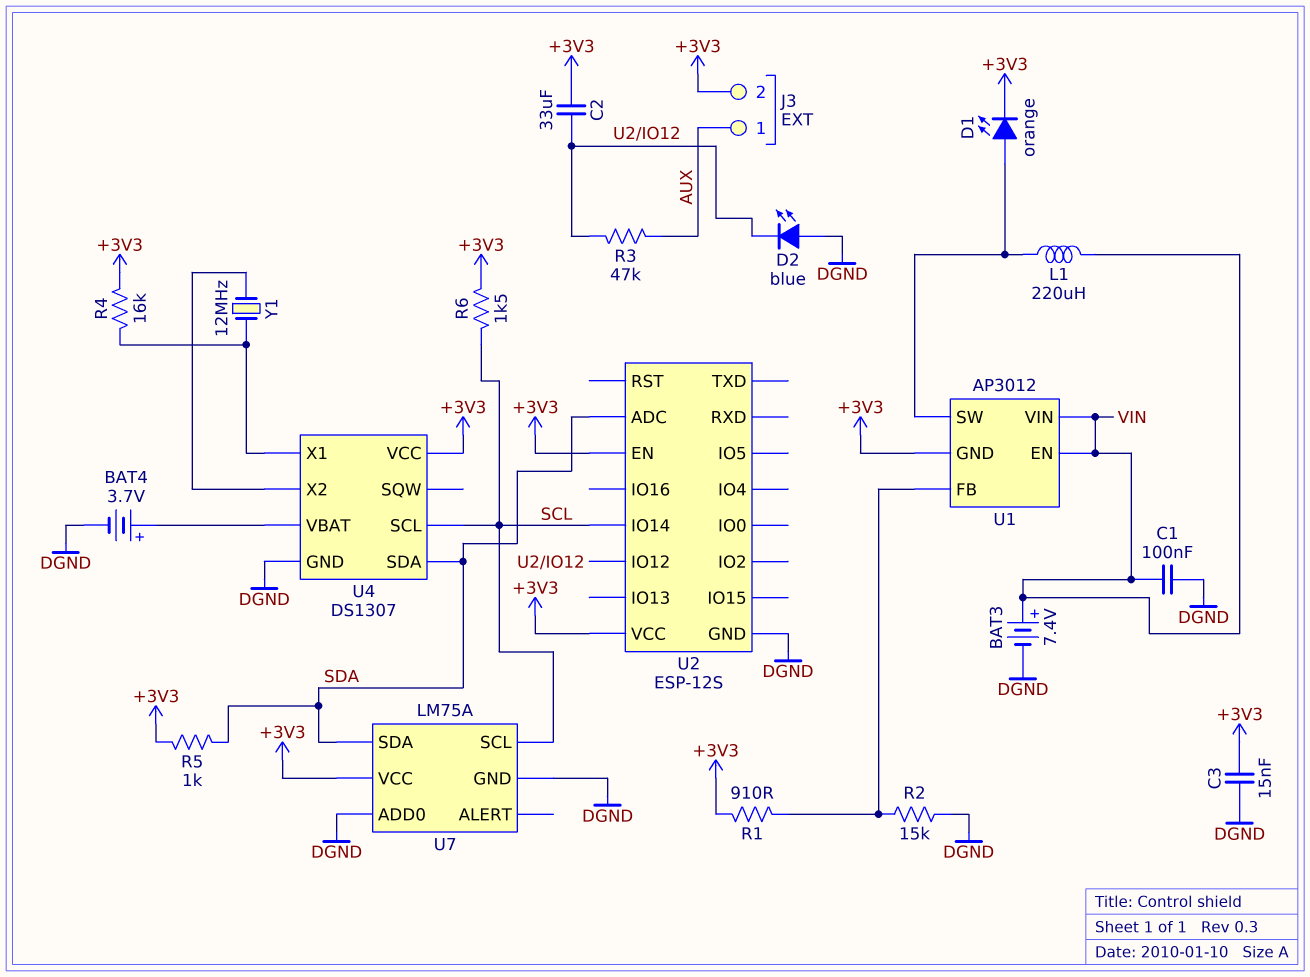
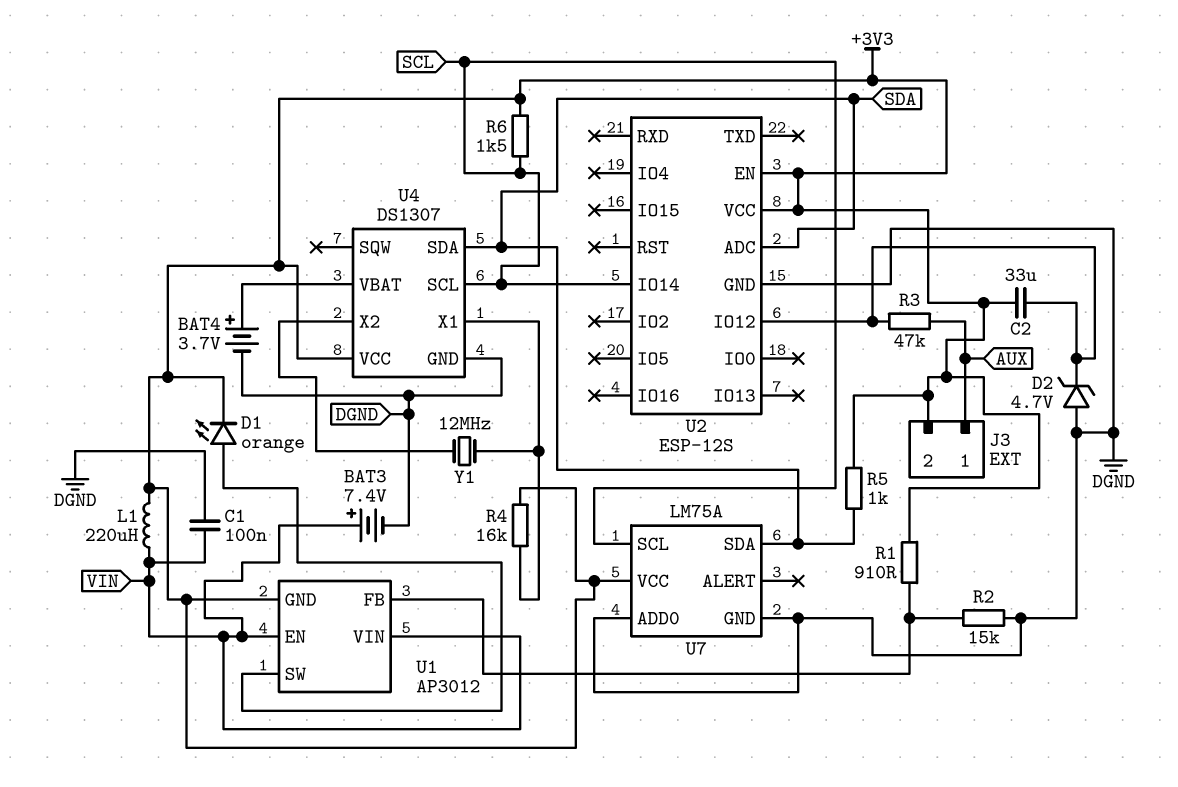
C3: 15nF (+3V3, DGND) -> none
D2: LED blue (A DGND, K U2/IO12) -> zener 4.7V (A DGND, K U2/IO12)
L1: 220uH (U1/SW, VIN) -> 220uH (+3V3, VIN)

